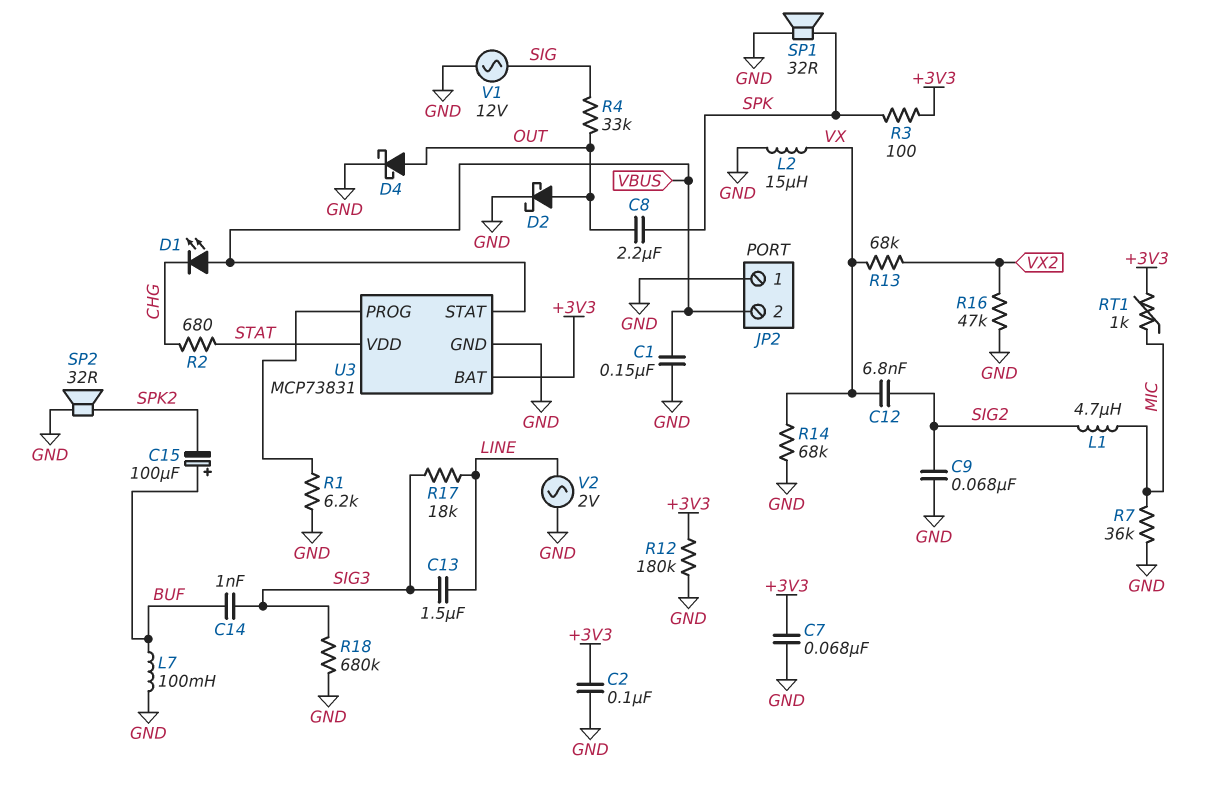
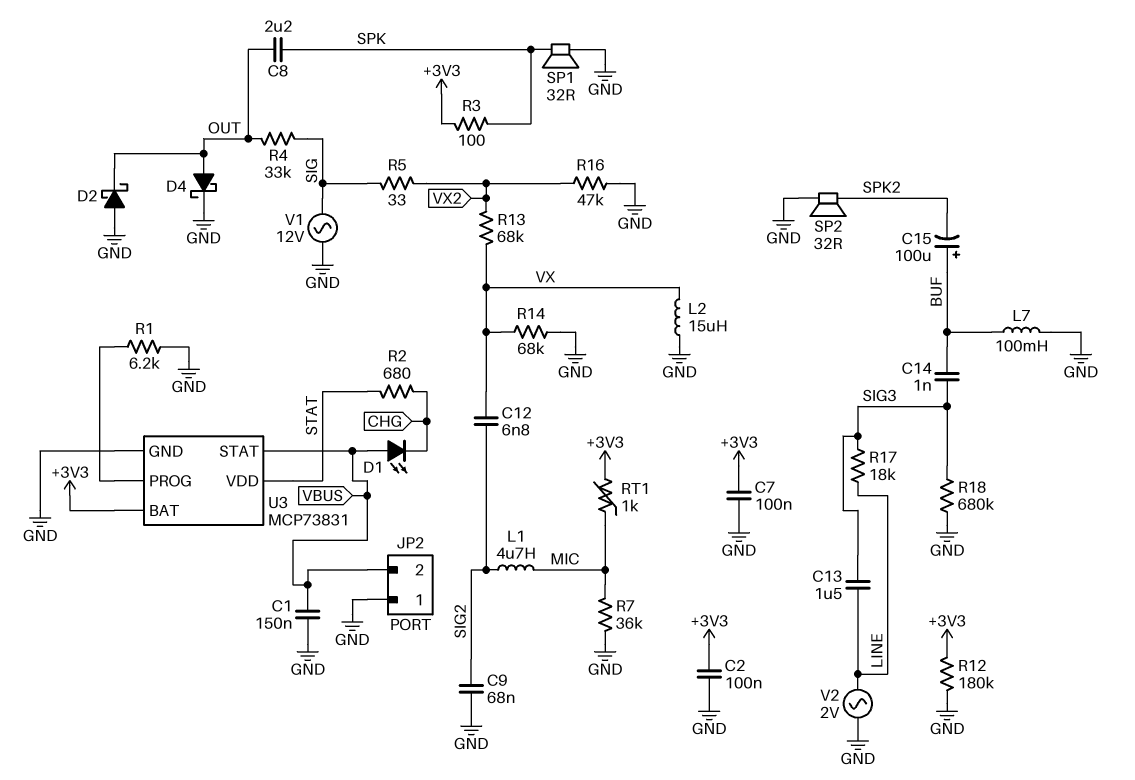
C7: 68nF (+3V3, GND) -> 100nF (+3V3, GND)
D2: schottky (A OUT, K GND) -> schottky (A GND, K OUT)
R5: none -> 33 (SIG, VX2)

